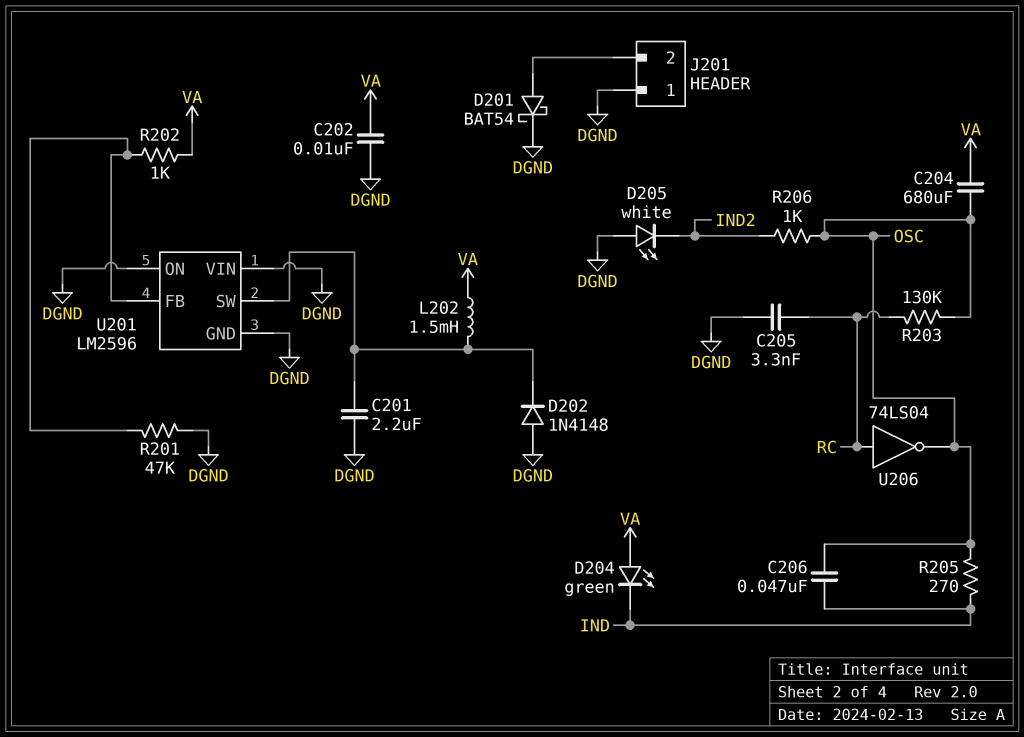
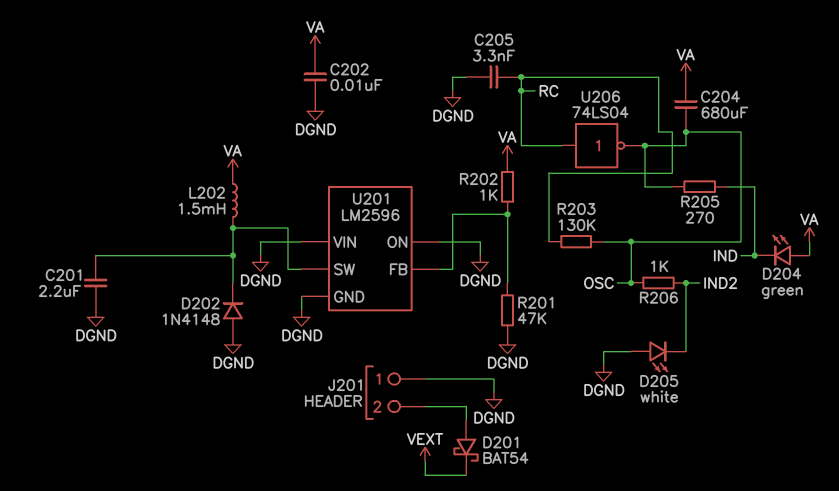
C206: 47nF (IND, OSC) -> none
D201: schottky BAT54 (A J201/2, K DGND) -> schottky BAT54 (A J201/2, K VEXT)

